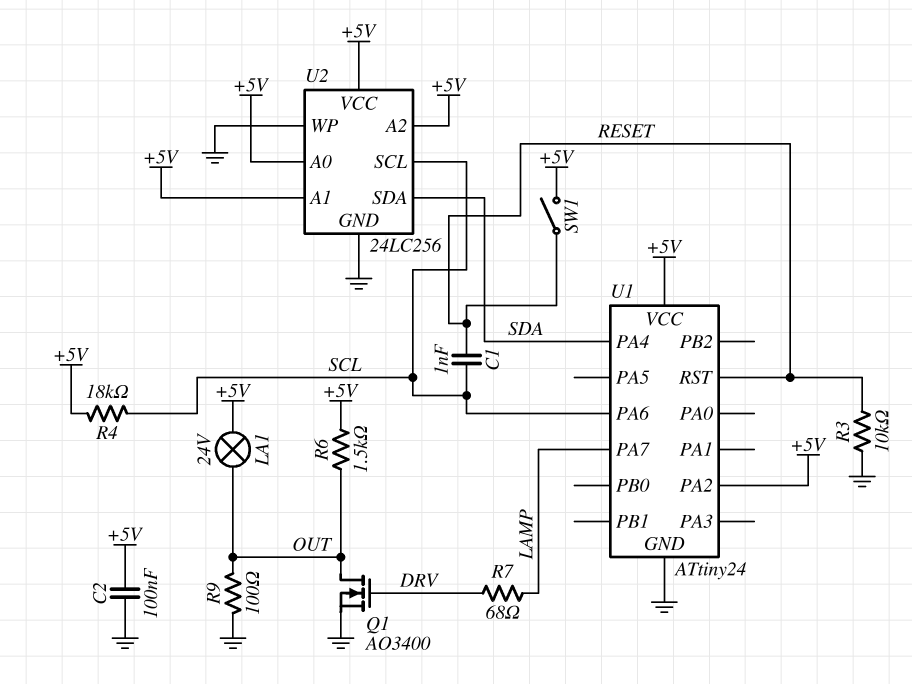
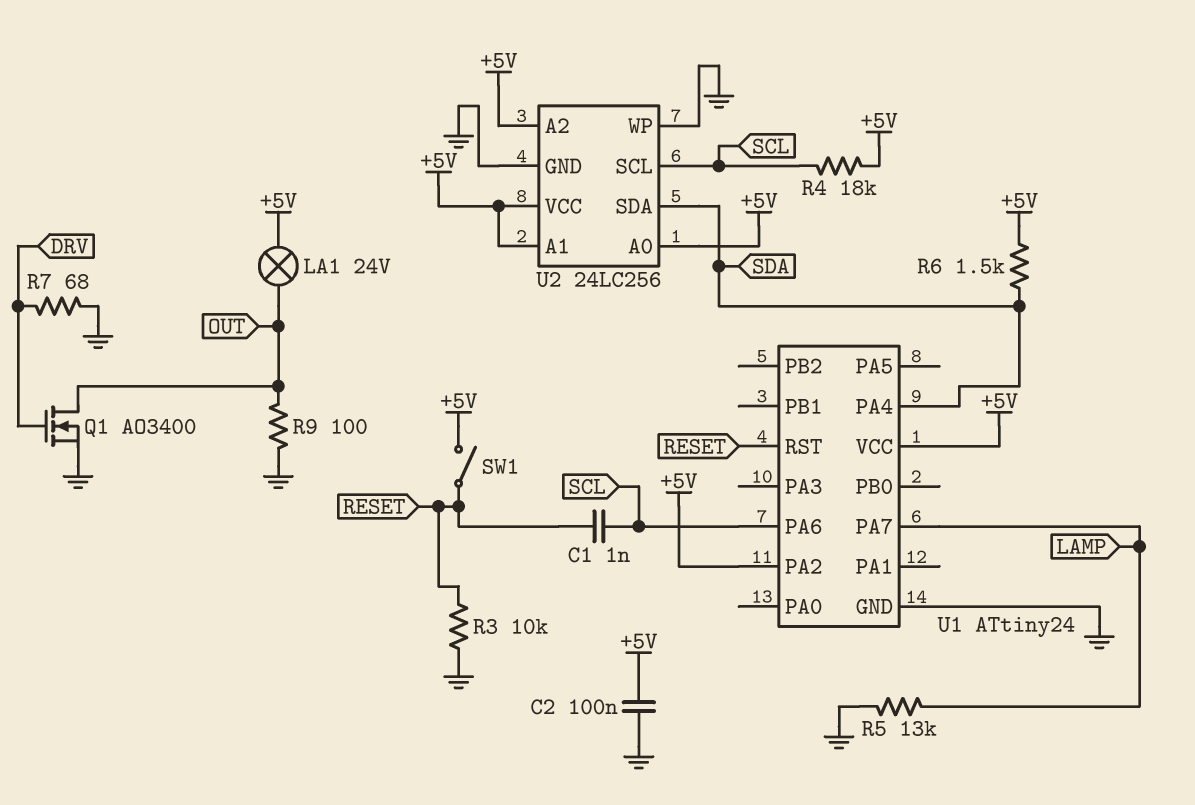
R5: none -> 13k (GND, LAMP)
R6: 1.5k (+5V, OUT) -> 1.5k (+5V, SDA)
R7: 68 (DRV, LAMP) -> 68 (DRV, GND)

